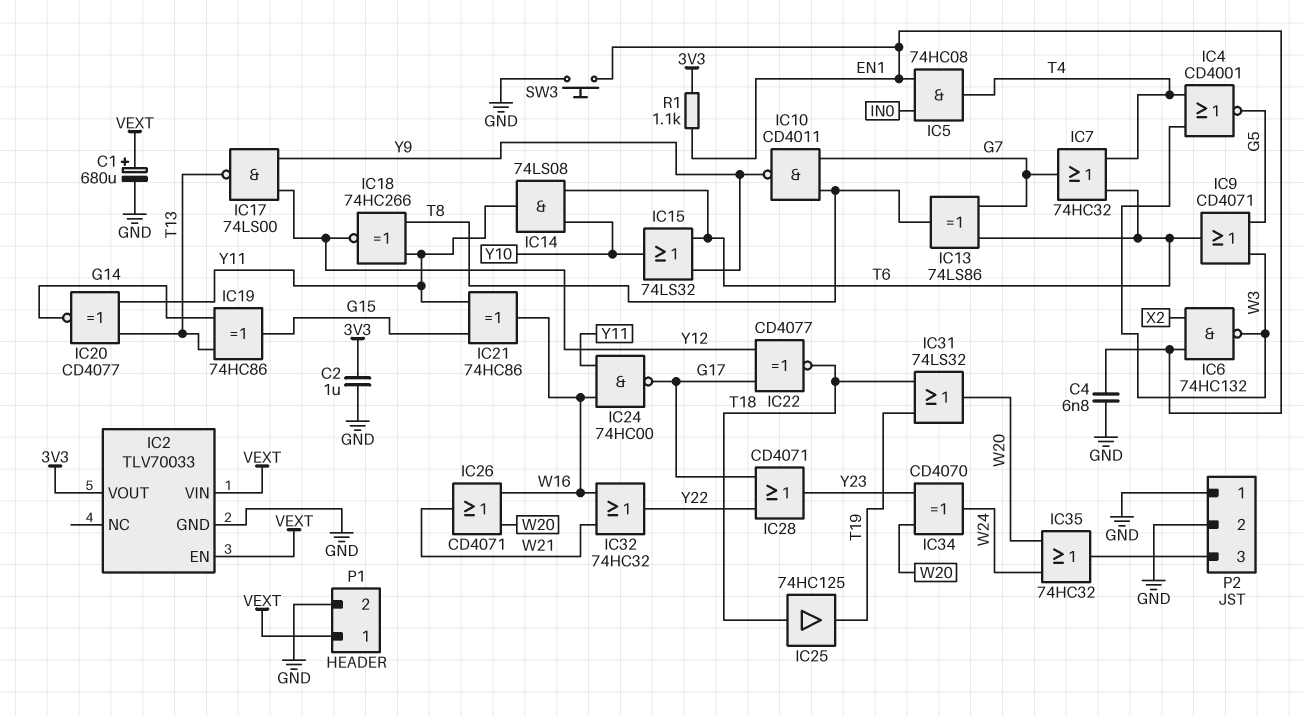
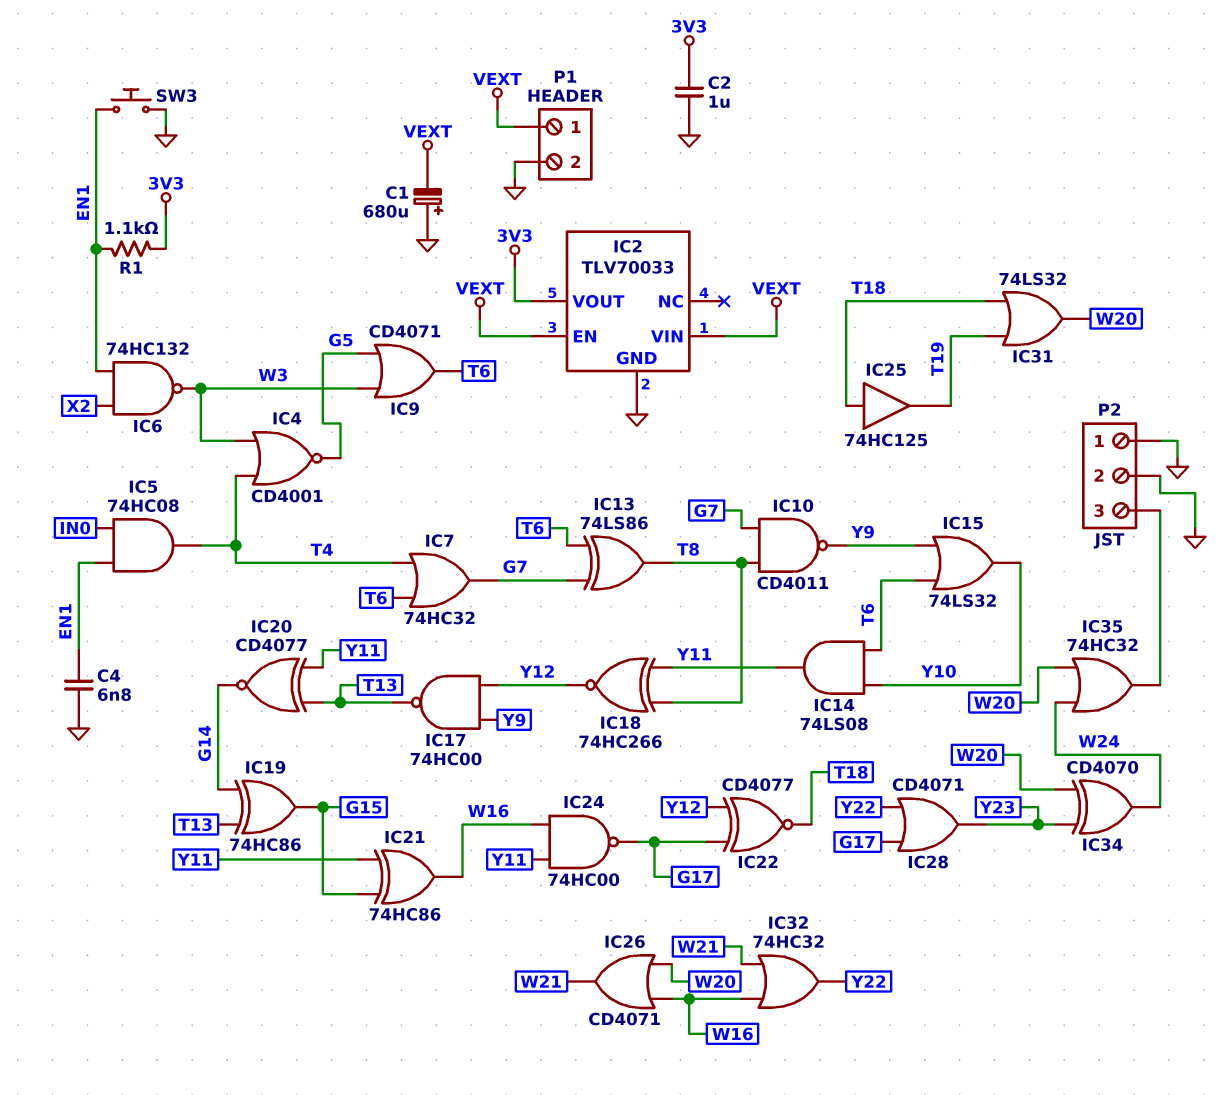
C1: 680uF (plus VEXT, minus GND) -> 680uF (plus GND, minus VEXT)
IC17: NAND 74LS00 (in Y9, in Y12, out T13) -> NAND 74HC00 (in Y9, in Y12, out T13)

